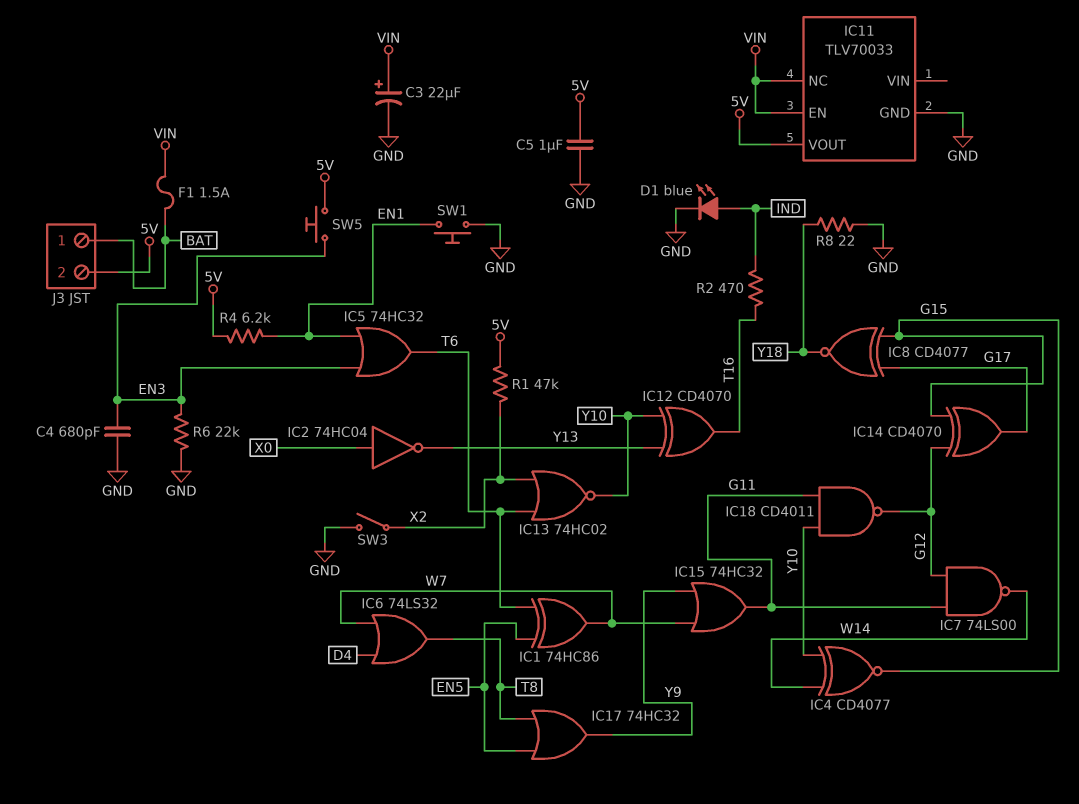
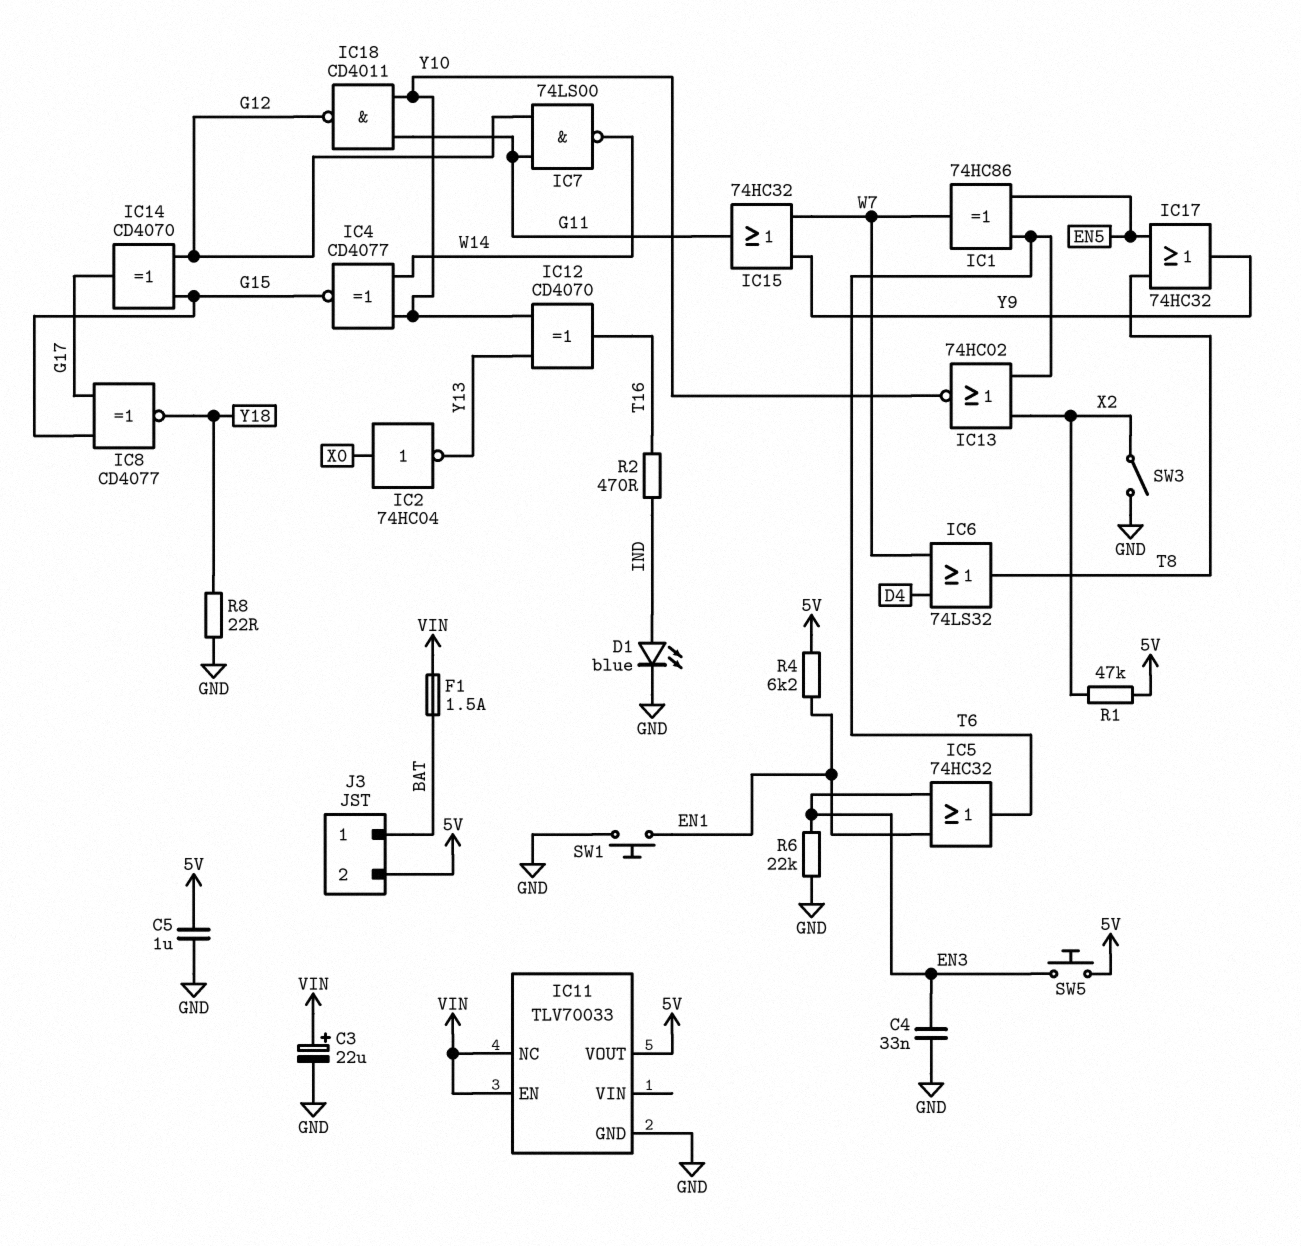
C4: 680pF (EN3, GND) -> 33nF (EN3, GND)

